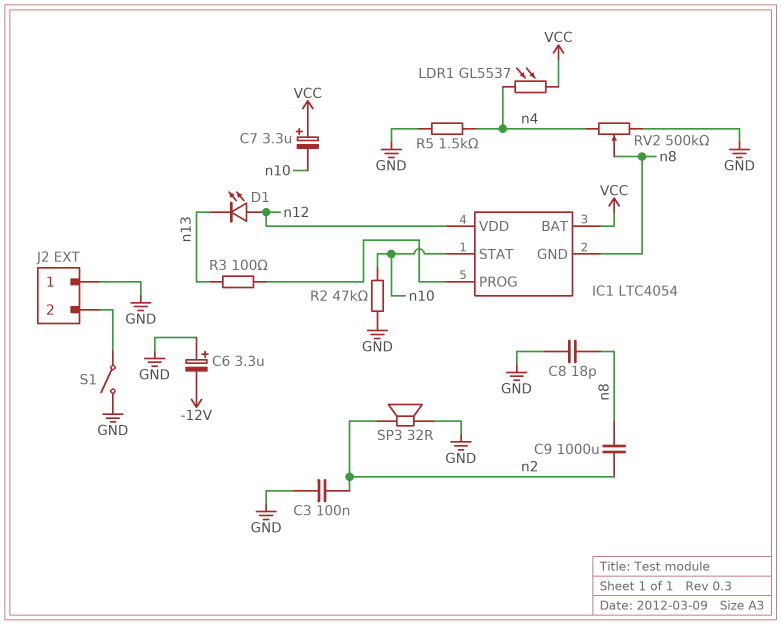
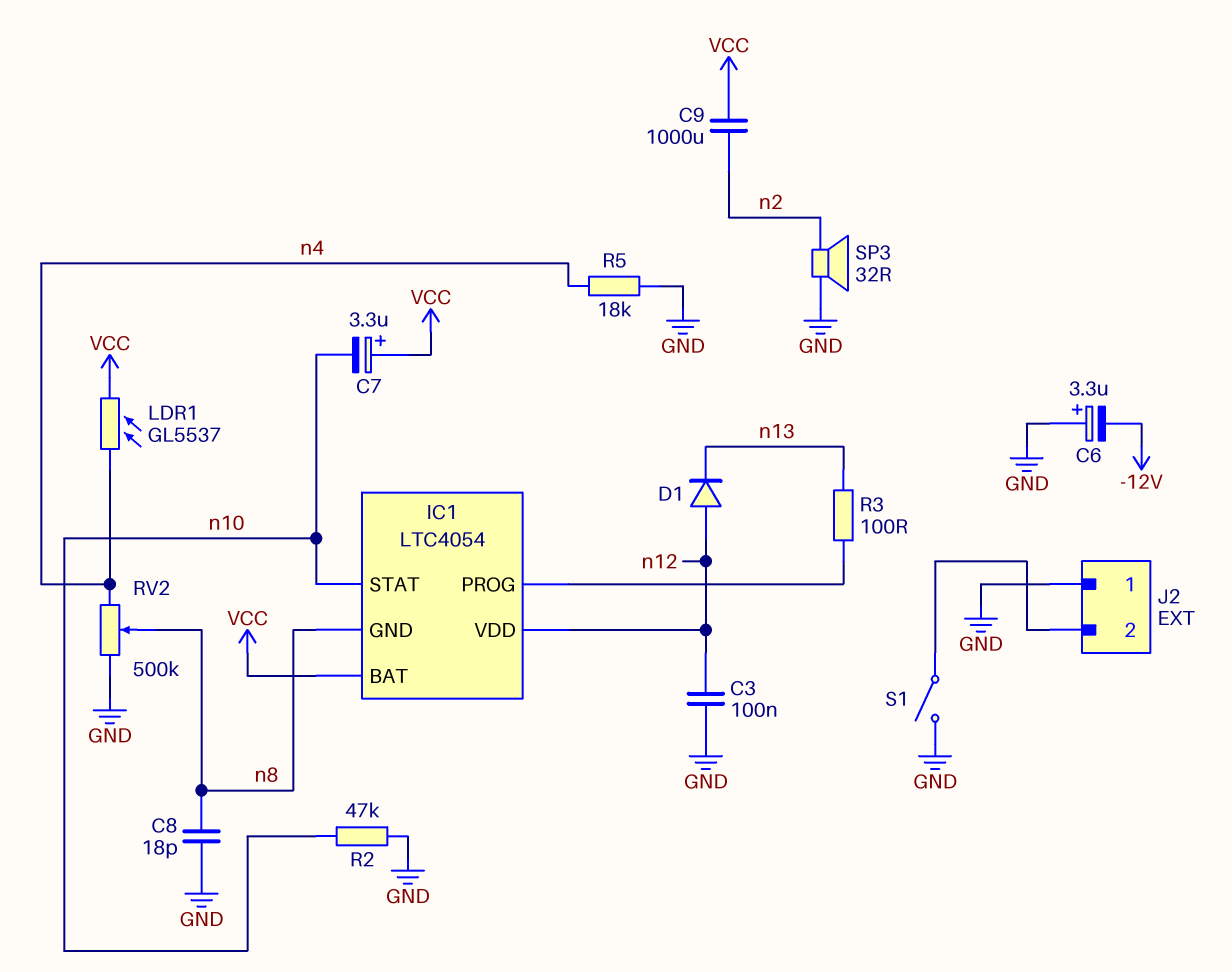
C3: 100nF (GND, n2) -> 100nF (GND, n12)
C9: 1000uF (n2, n8) -> 1000uF (VCC, n2)
D1: LED (A n12, K n13) -> diode (A n12, K n13)
R5: 1.5k (GND, n4) -> 18k (GND, n4)

